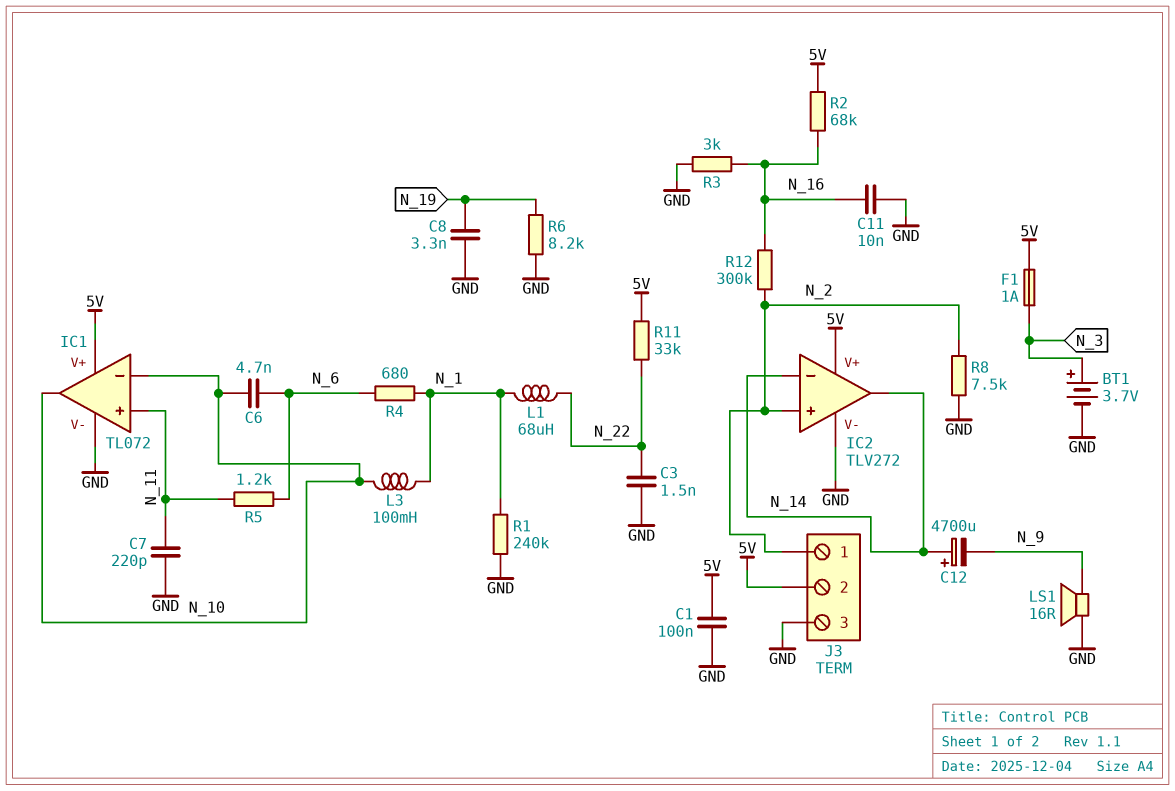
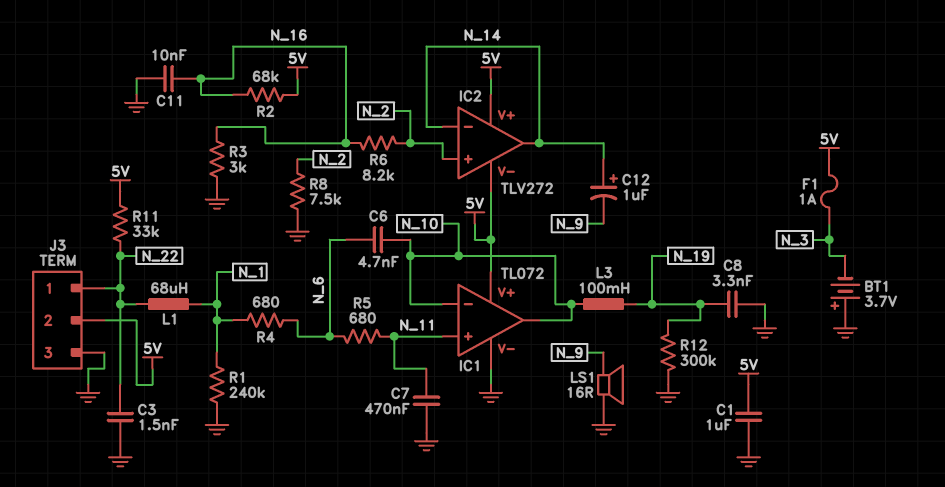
BT1: 3.7V (plus N_3, minus GND) -> 3.7V (plus GND, minus N_3)
C1: 100nF (5V, GND) -> 1uF (5V, GND)
C7: 220pF (GND, N_11) -> 470nF (GND, N_11)
C12: 4700uF (plus N_14, minus N_9) -> 1uF (plus N_14, minus N_9)
IC2 pin V-: GND -> 5V
J3 pin 1: N_2 -> N_22
L3: 100mH (N_1, N_10) -> 100mH (N_10, N_19)
R5: 1.2k (N_6, N_11) -> 680 (N_6, N_11)
R6: 8.2k (GND, N_19) -> 8.2k (N_2, N_16)
R12: 300k (N_2, N_16) -> 300k (GND, N_19)

